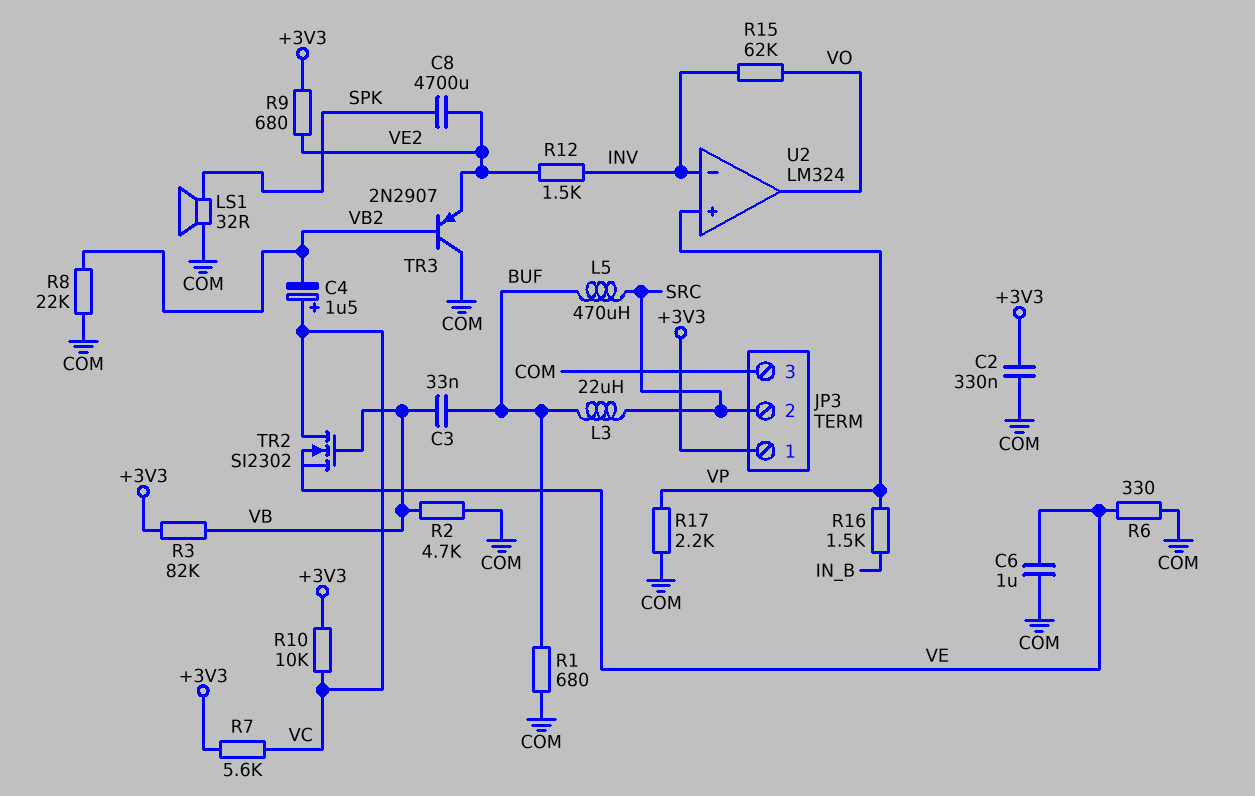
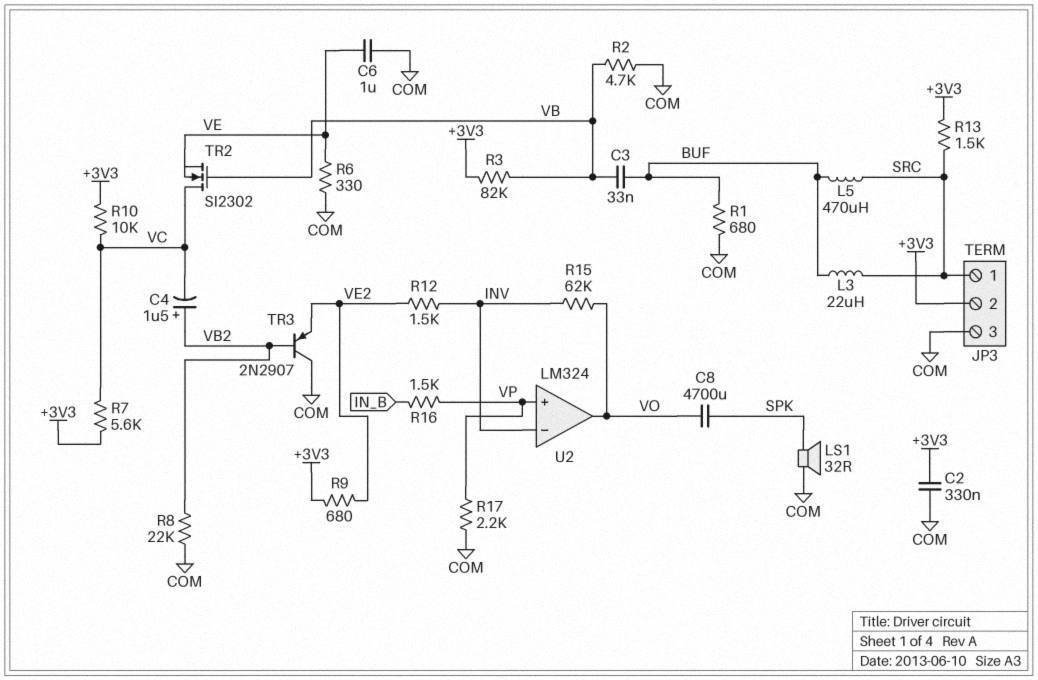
C4: 1.5uF (plus VC, minus VB2) -> 1.5uF (plus VB2, minus VC)
C8: 4700uF (SPK, VE2) -> 4700uF (SPK, VO)
JP3 pin 1: +3V3 -> SRC
JP3 pin 2: SRC -> +3V3
R13: none -> 1.5k (+3V3, SRC)

